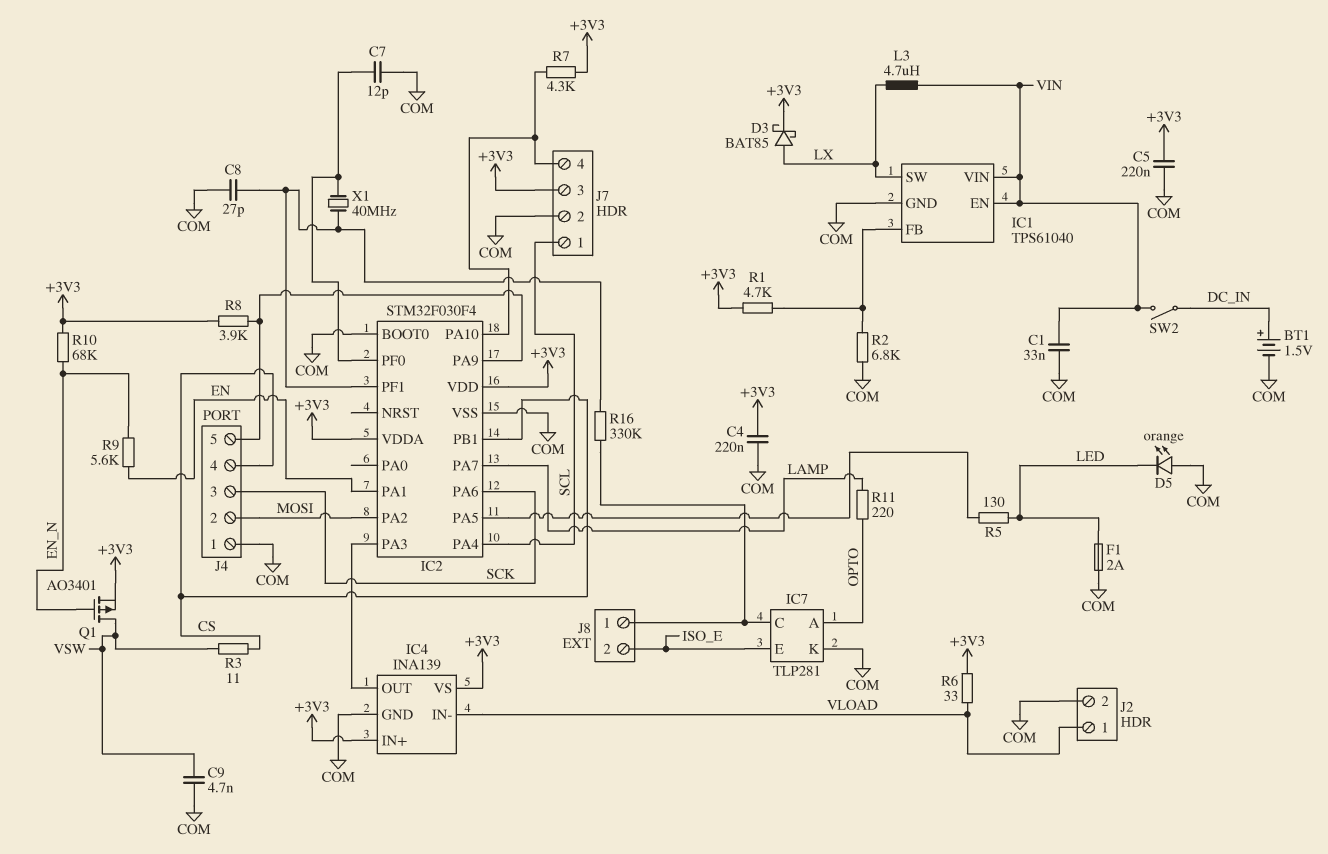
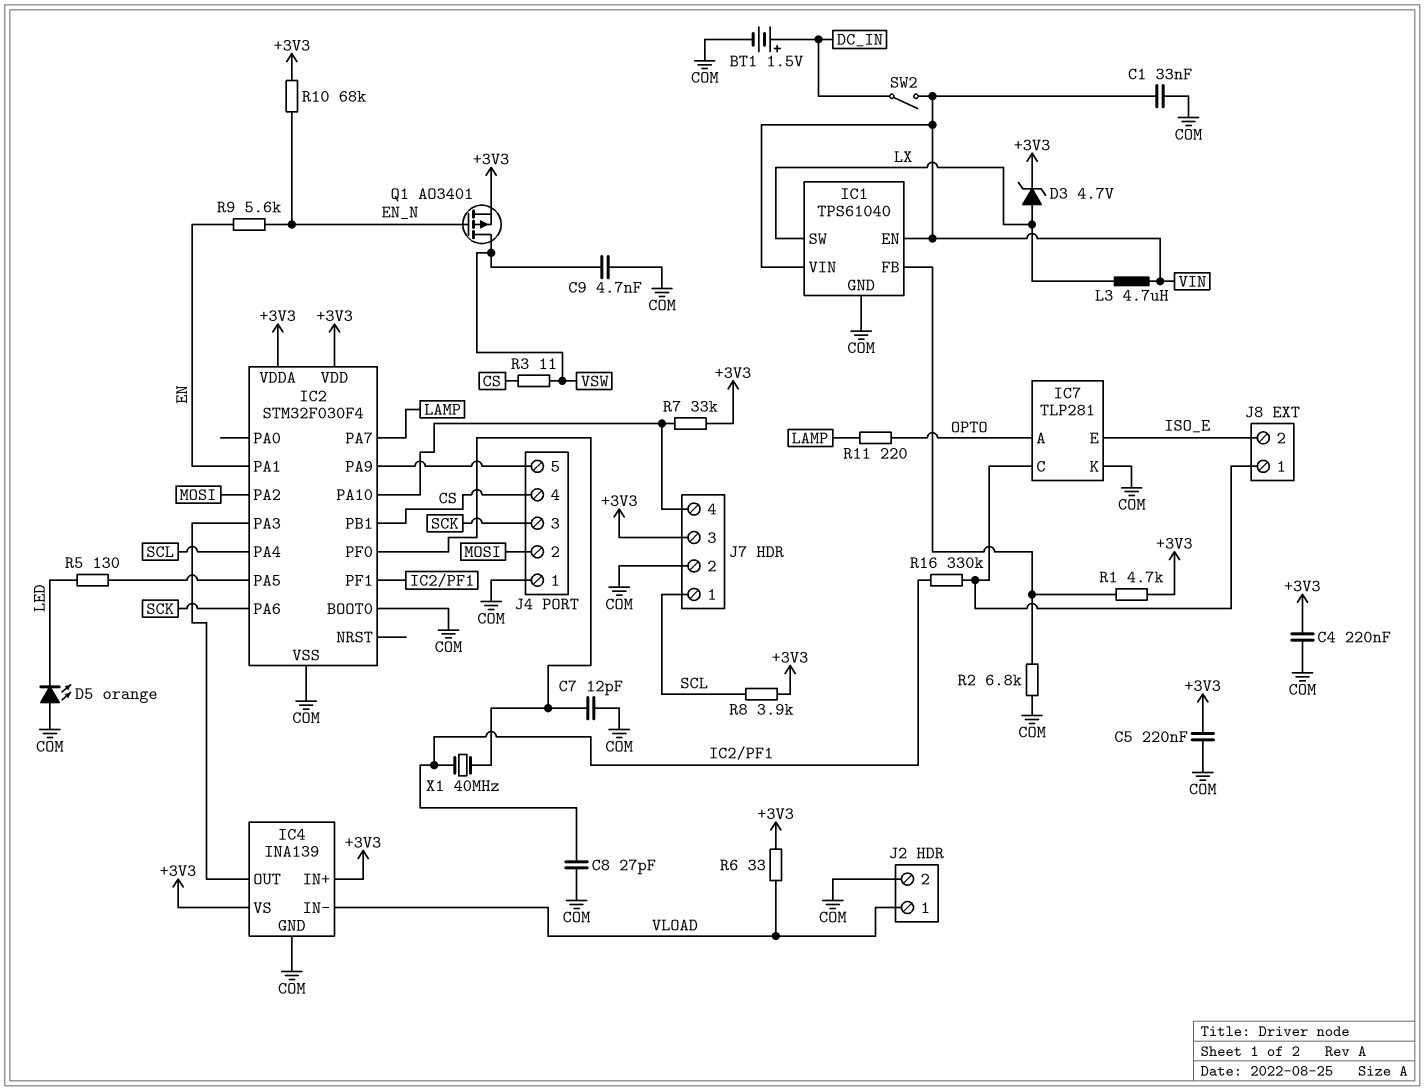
D3: schottky BAT85 (A LX, K +3V3) -> zener 4.7V (A LX, K +3V3)
F1: 2A (COM, LED) -> none
R7: 4.3k (+3V3, IC2/PA10) -> 33k (+3V3, IC2/PA10)
R8: 3.9k (+3V3, IC2/PA9) -> 3.9k (+3V3, SCL)

